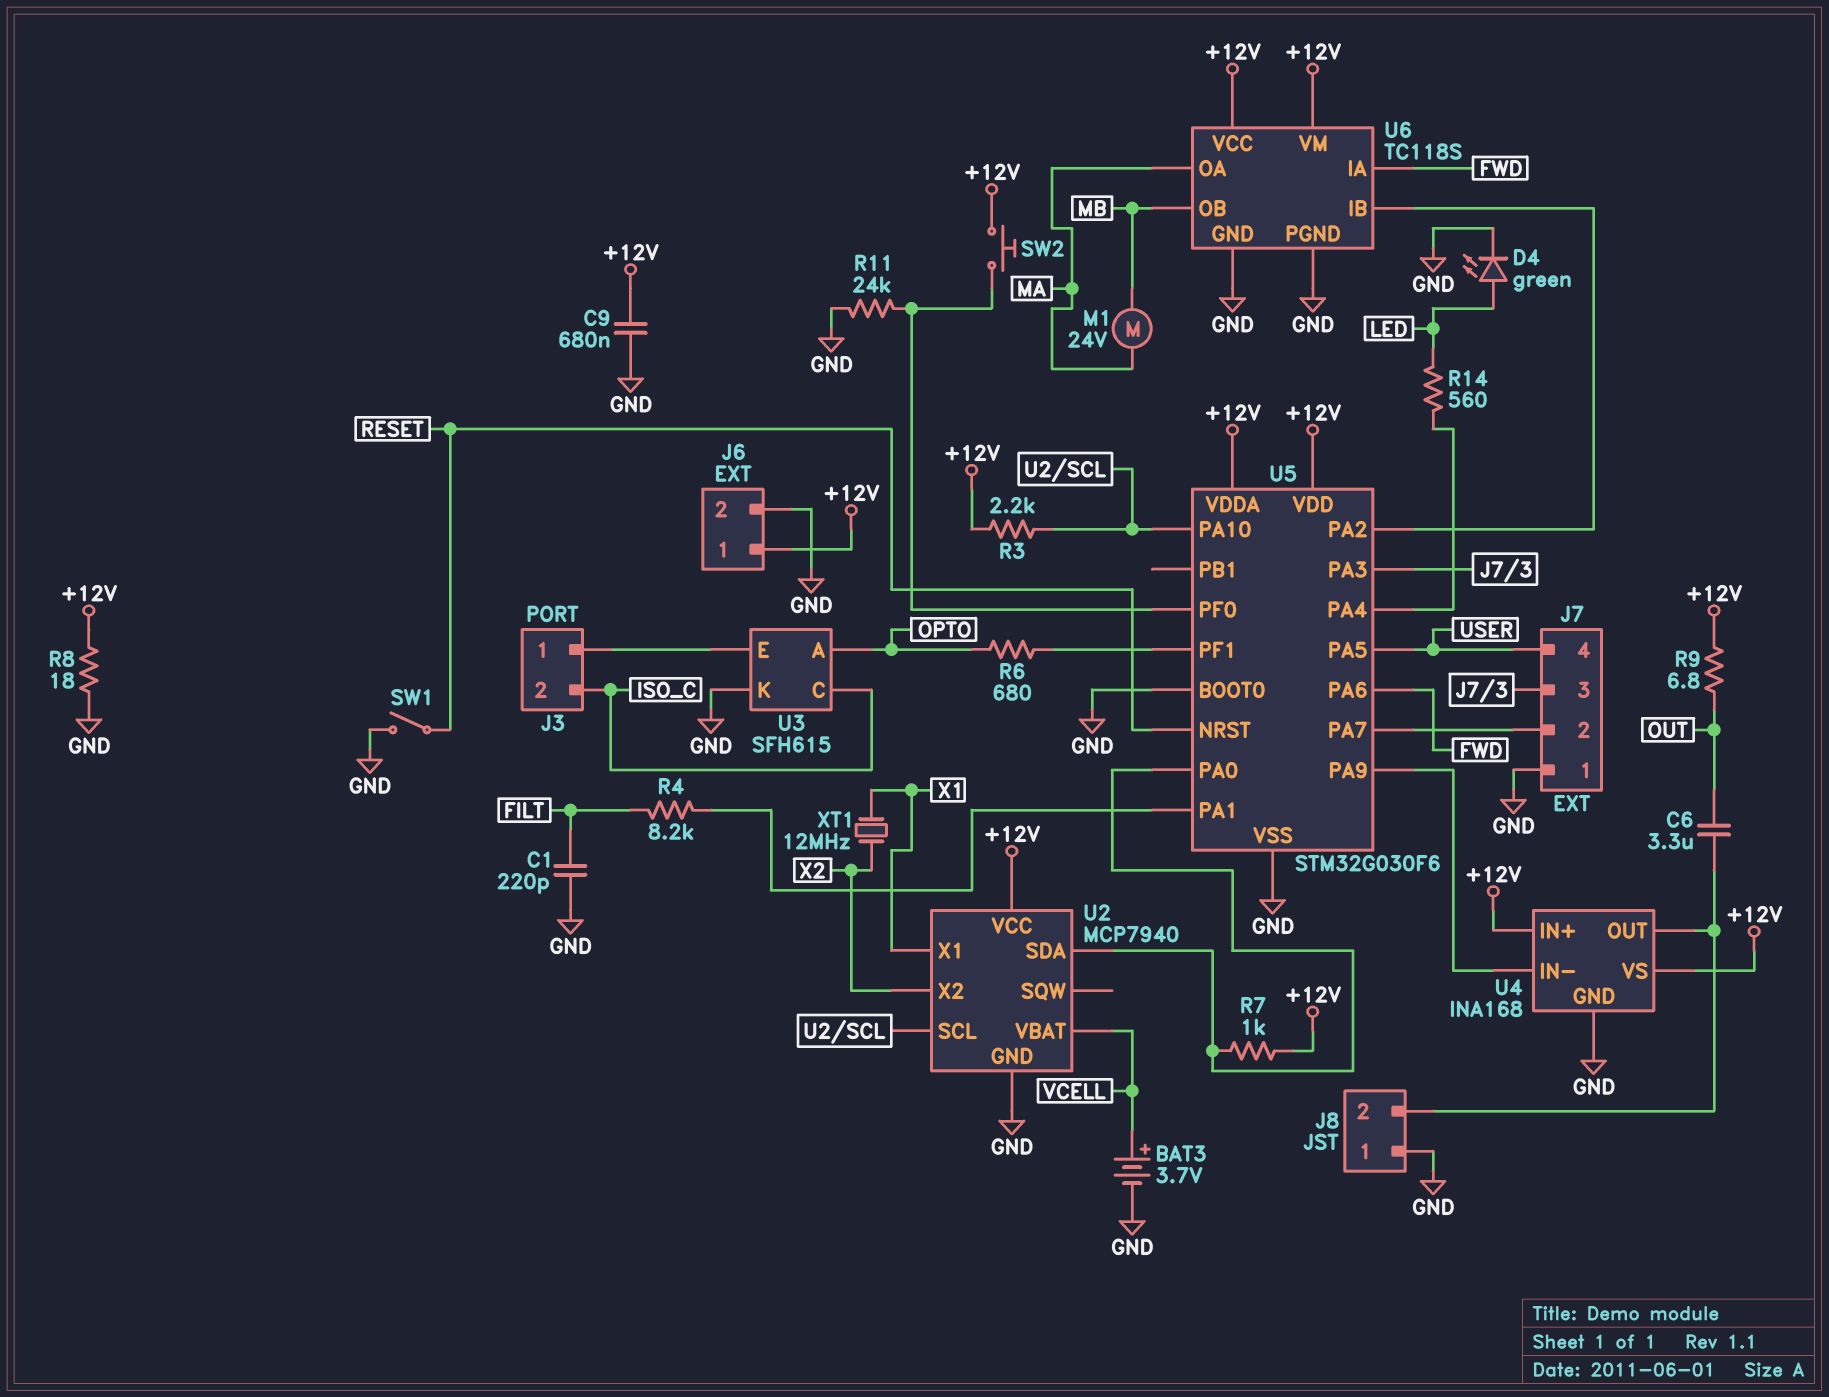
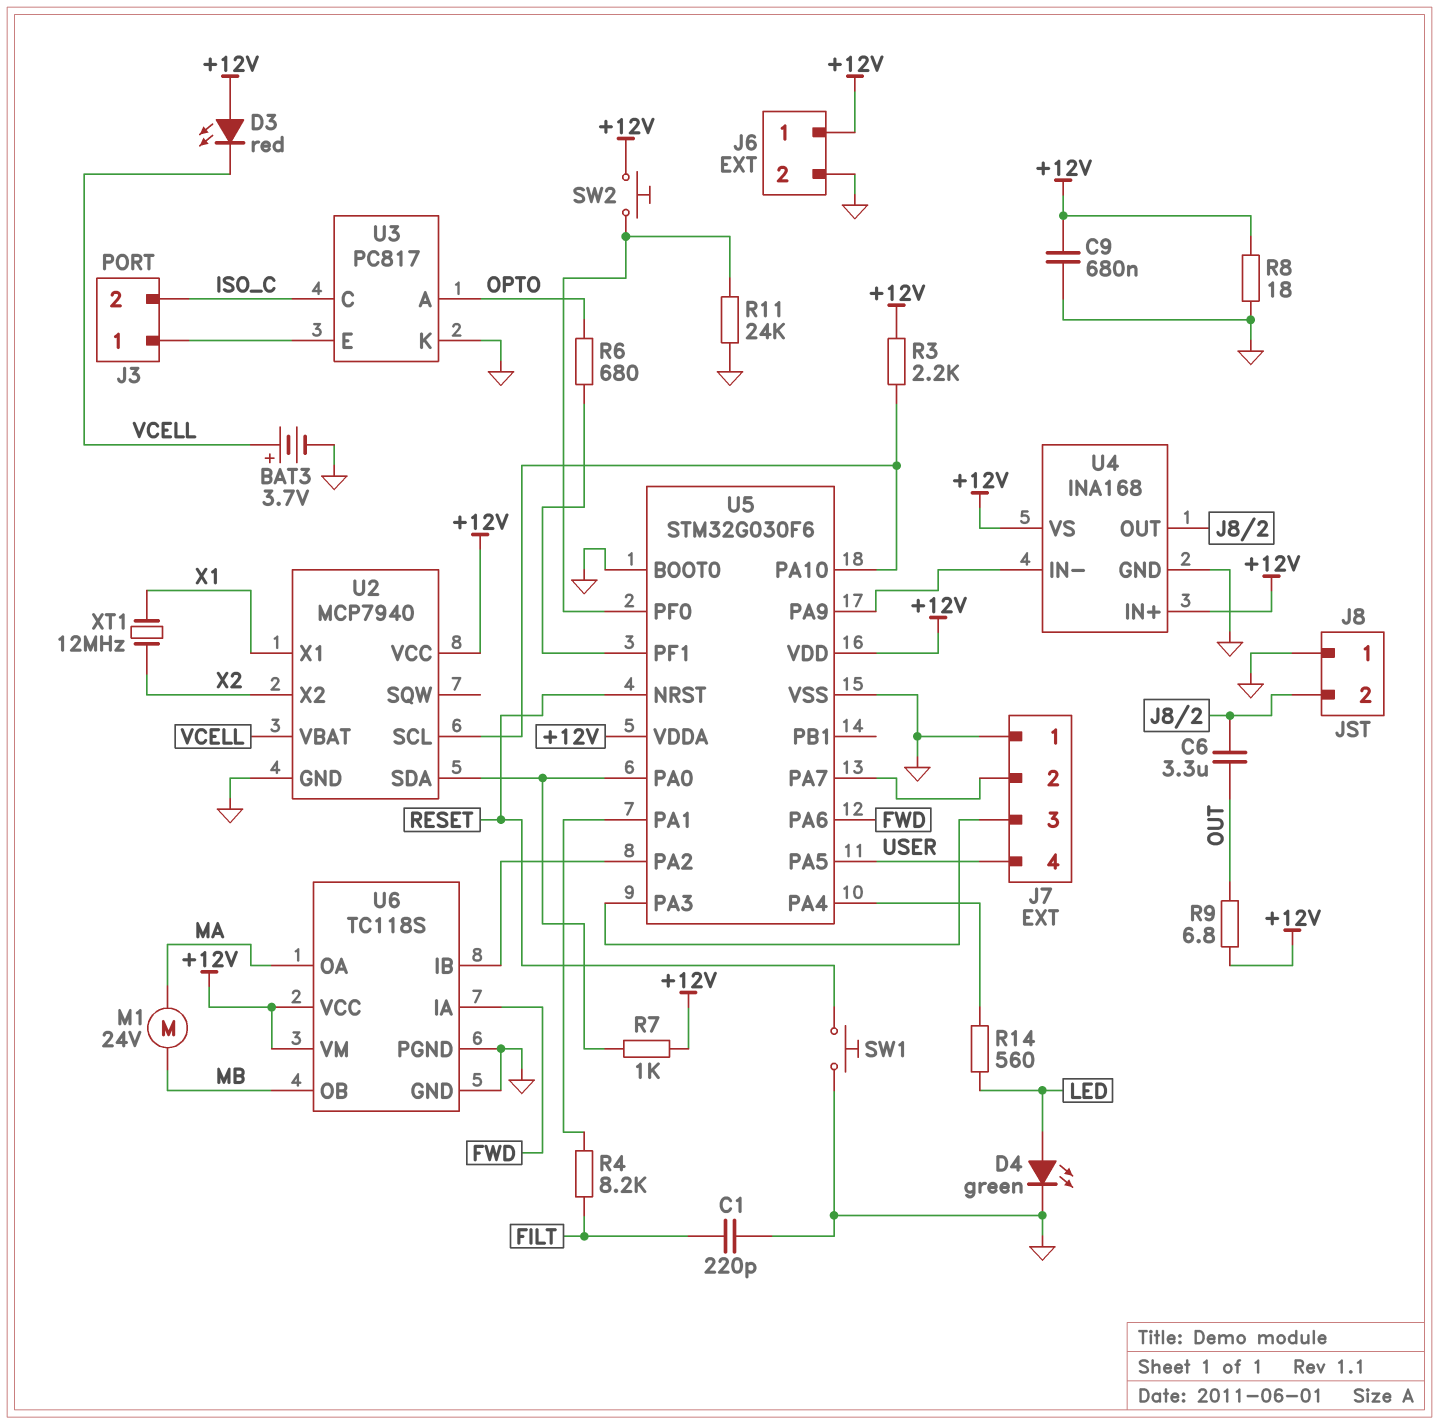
D3: none -> LED red (A +12V, K VCELL)
SW1: switch (GND, RESET) -> button (GND, RESET)
U3: SFH615 -> PC817

